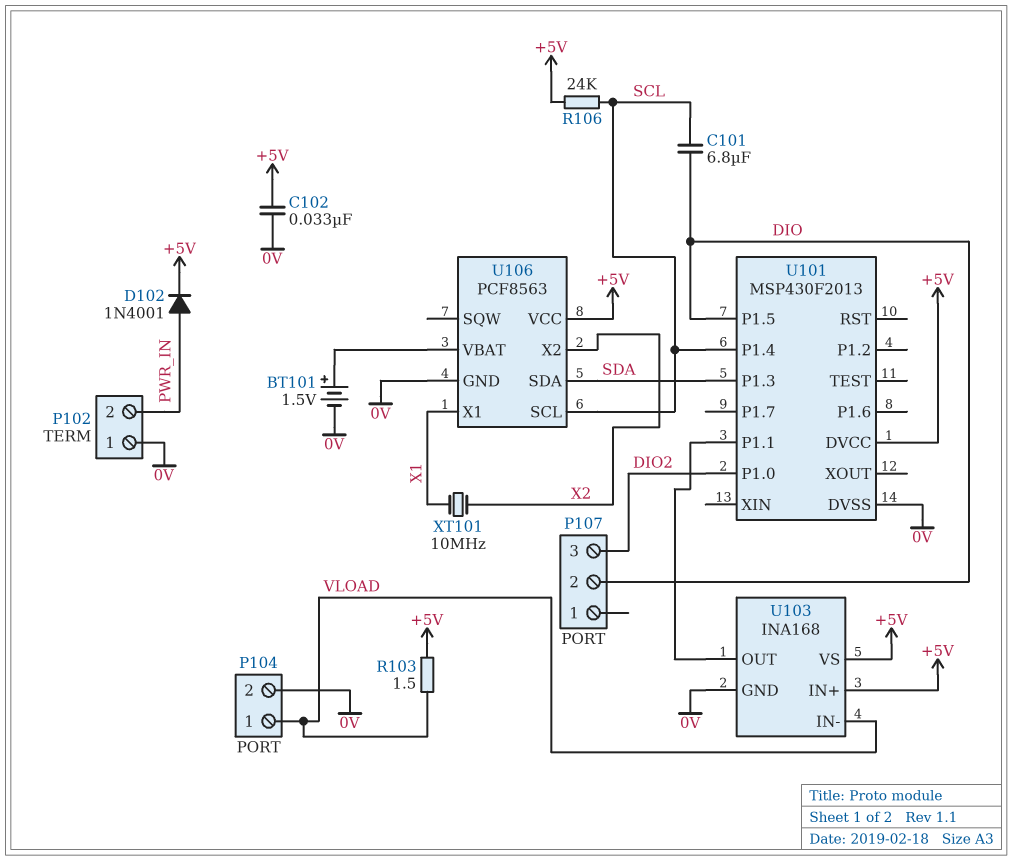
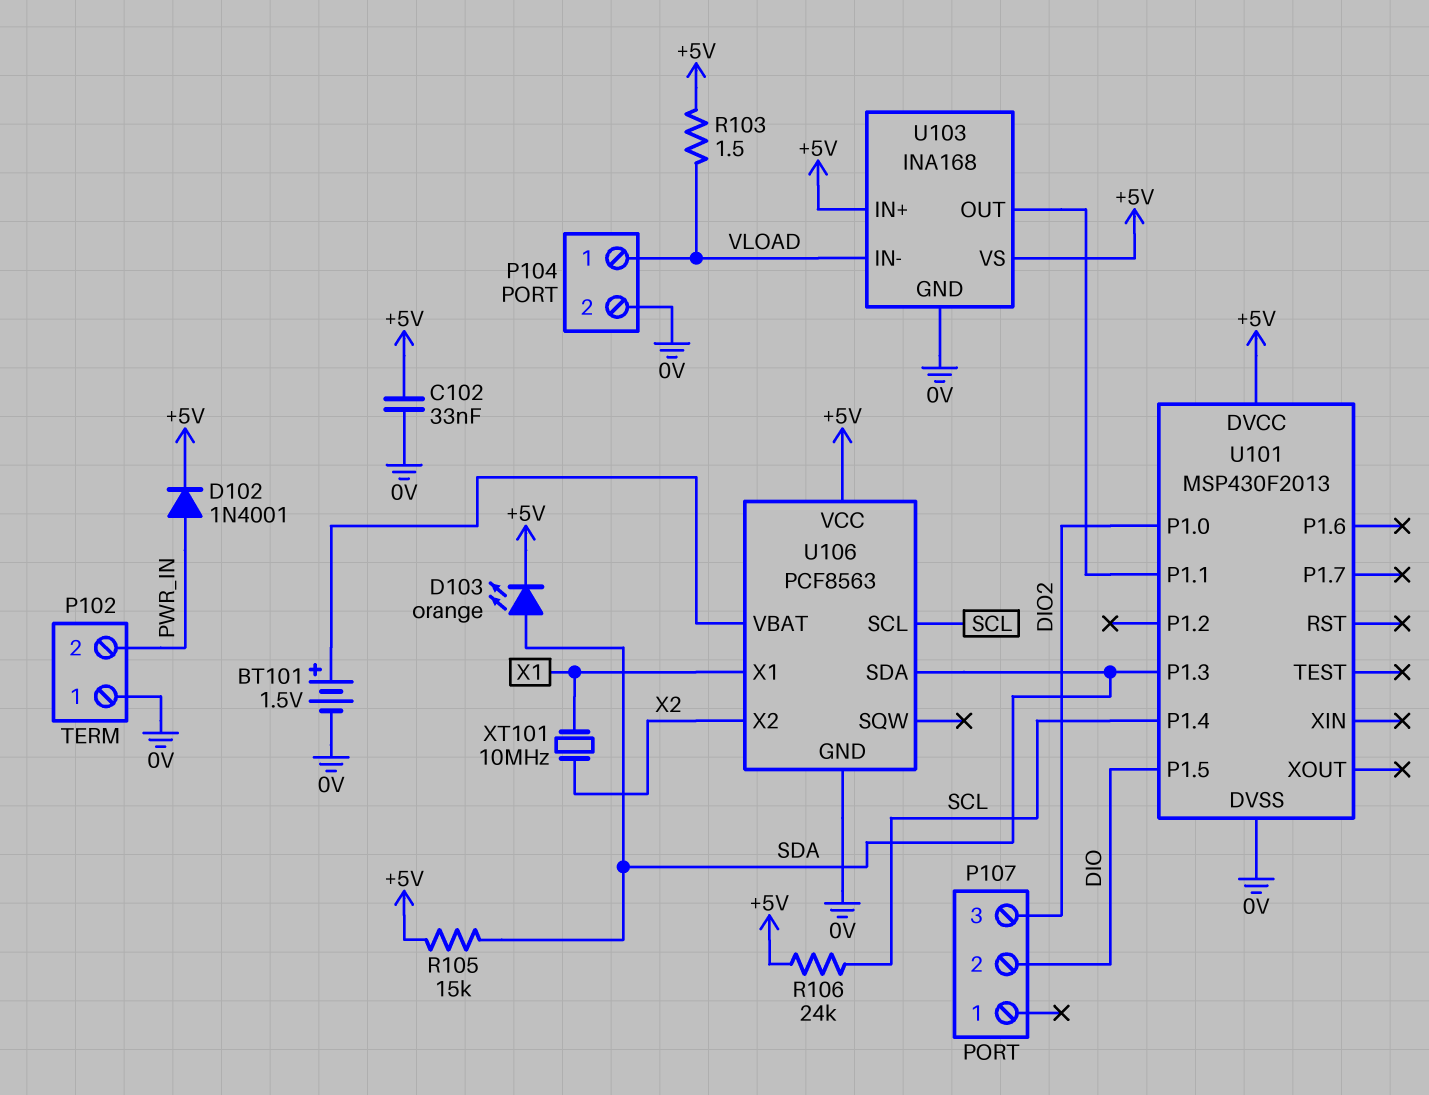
C101: 6.8uF (DIO, SCL) -> none
D103: none -> LED orange (A SDA, K +5V)
R105: none -> 15k (+5V, SDA)

